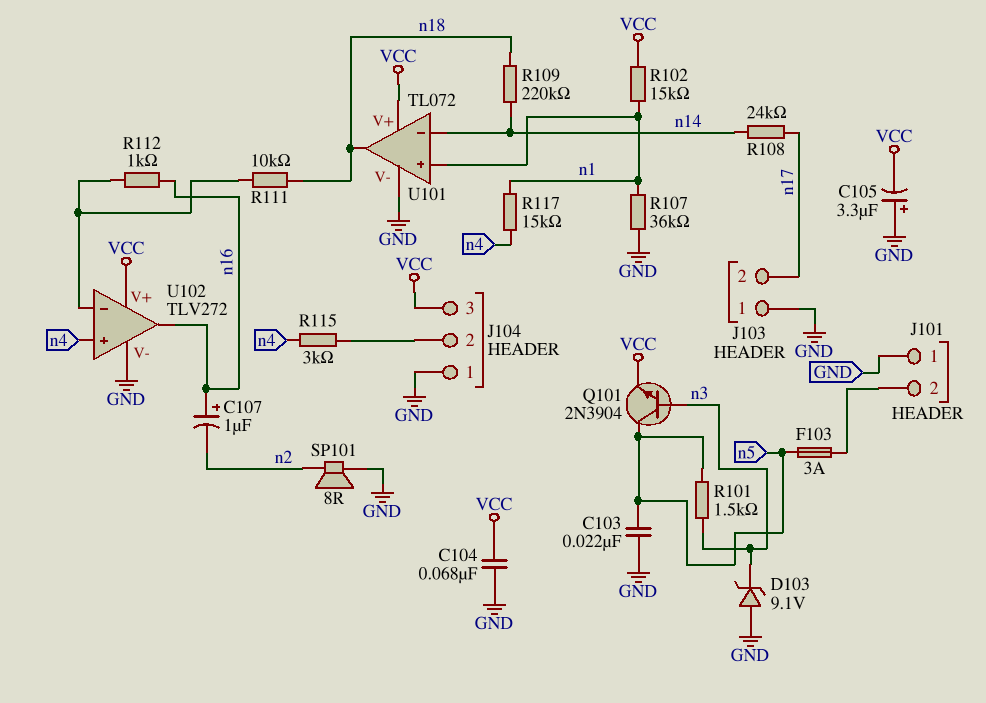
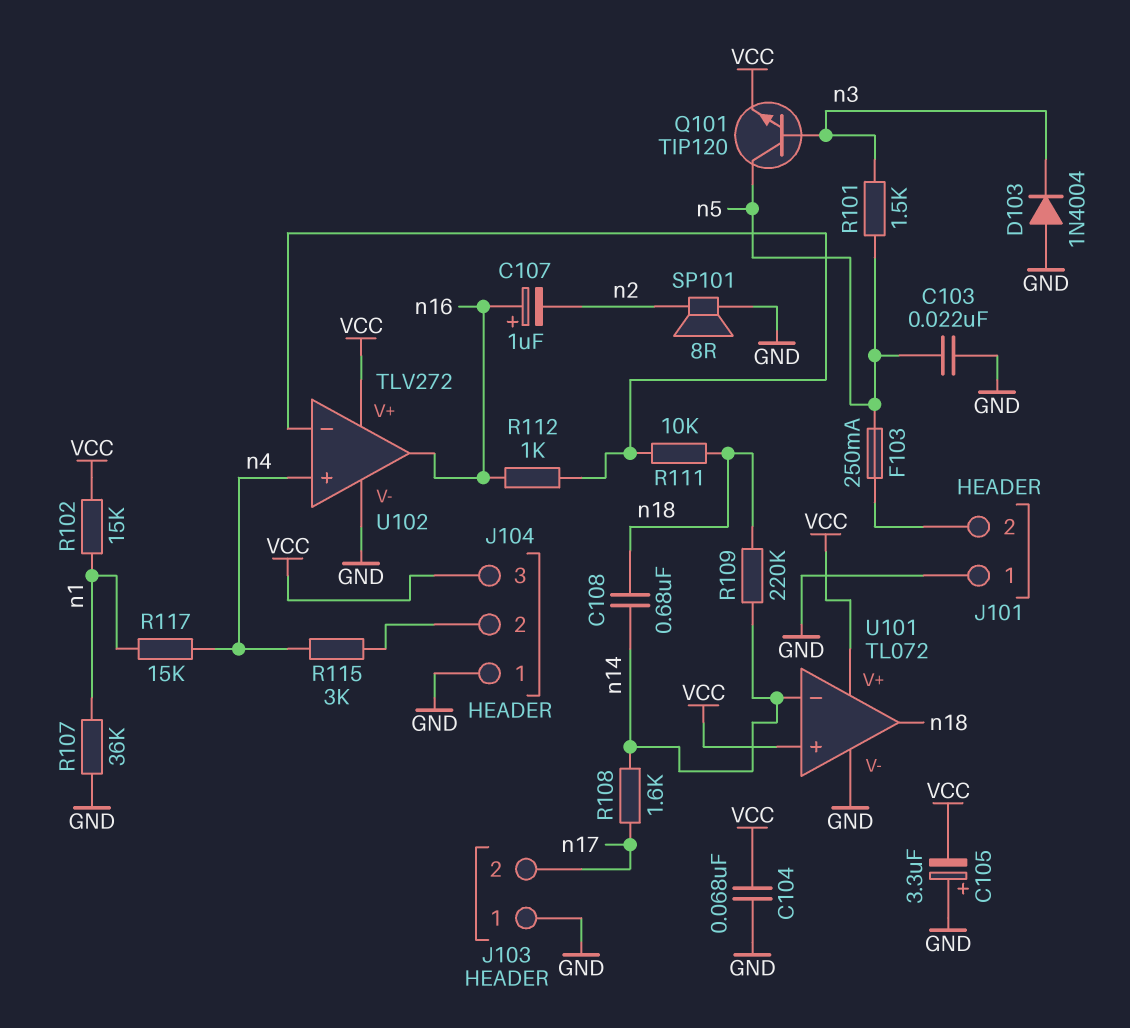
C108: none -> 680nF (n14, n18)
D103: zener 9.1V (A GND, K n3) -> diode 1N4004 (A GND, K n3)
F103: 3A (J101/2, n5) -> 250mA (J101/2, n5)
Q101: NPN 2N3904 (B n3, C n5, E VCC) -> NPN TIP120 (B n3, C n5, E VCC)
R108: 24k (n14, n17) -> 1.6k (n14, n17)
U101 pin in+: n1 -> VCC

